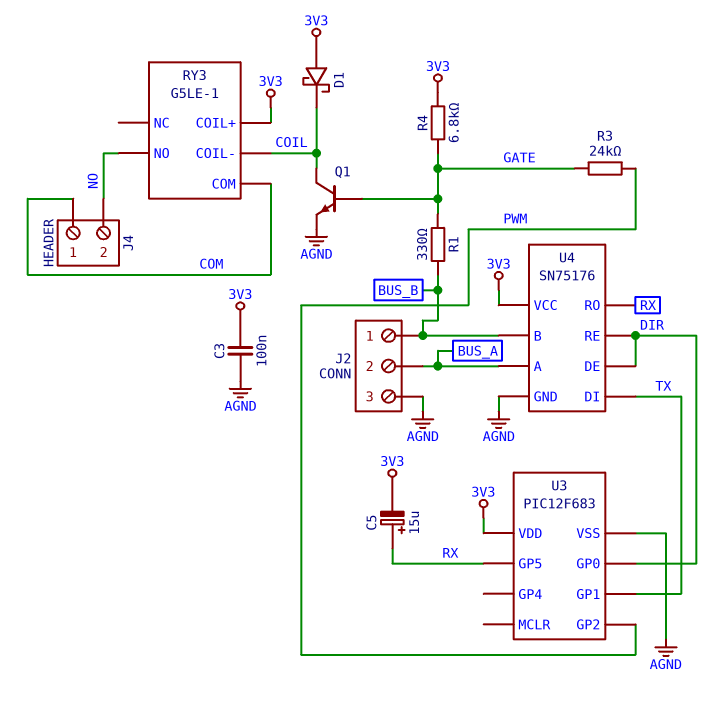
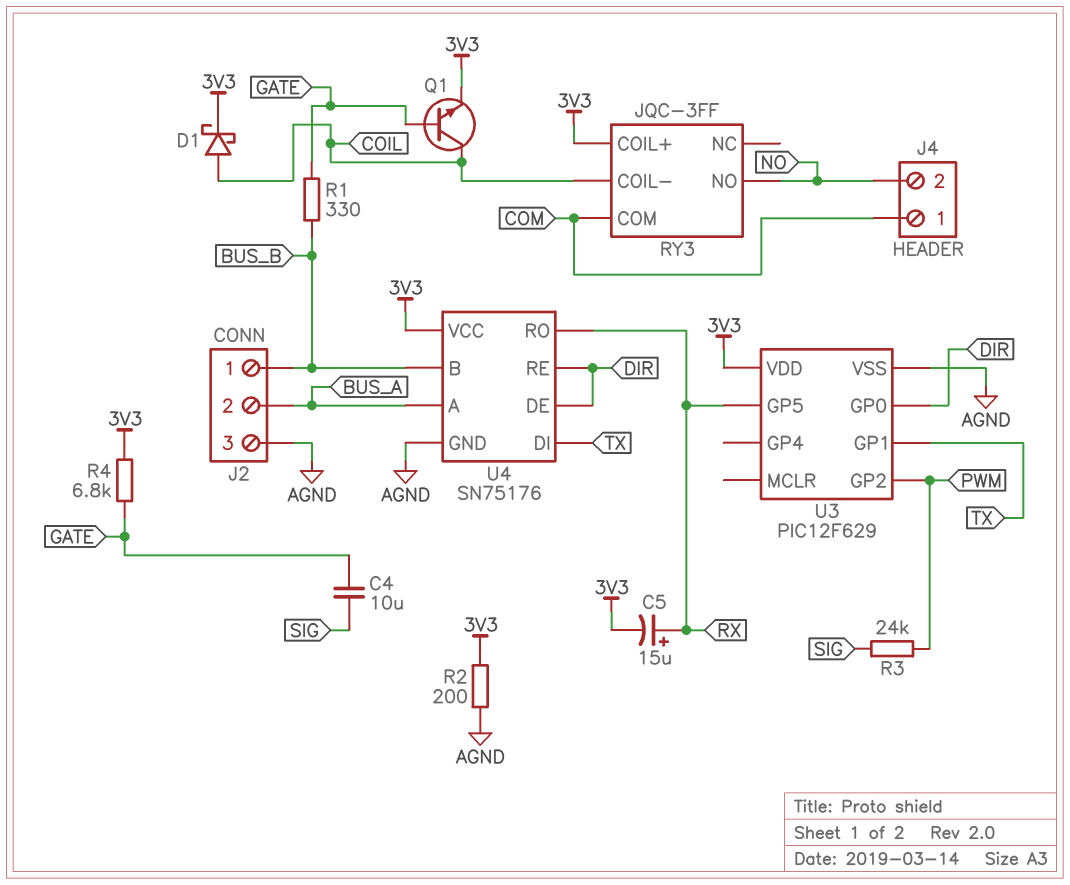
C3: 100nF (3V3, AGND) -> none
C4: none -> 10uF (GATE, SIG)
D1: schottky (A 3V3, K COIL) -> schottky (A COIL, K 3V3)
Q1: NPN (B GATE, C COIL, E AGND) -> NPN (B GATE, C COIL, E 3V3)
R2: none -> 200 (3V3, AGND)
R3: 24k (GATE, PWM) -> 24k (PWM, SIG)
RY3: G5LE-1 -> JQC-3FF
U3: PIC12F683 -> PIC12F629

